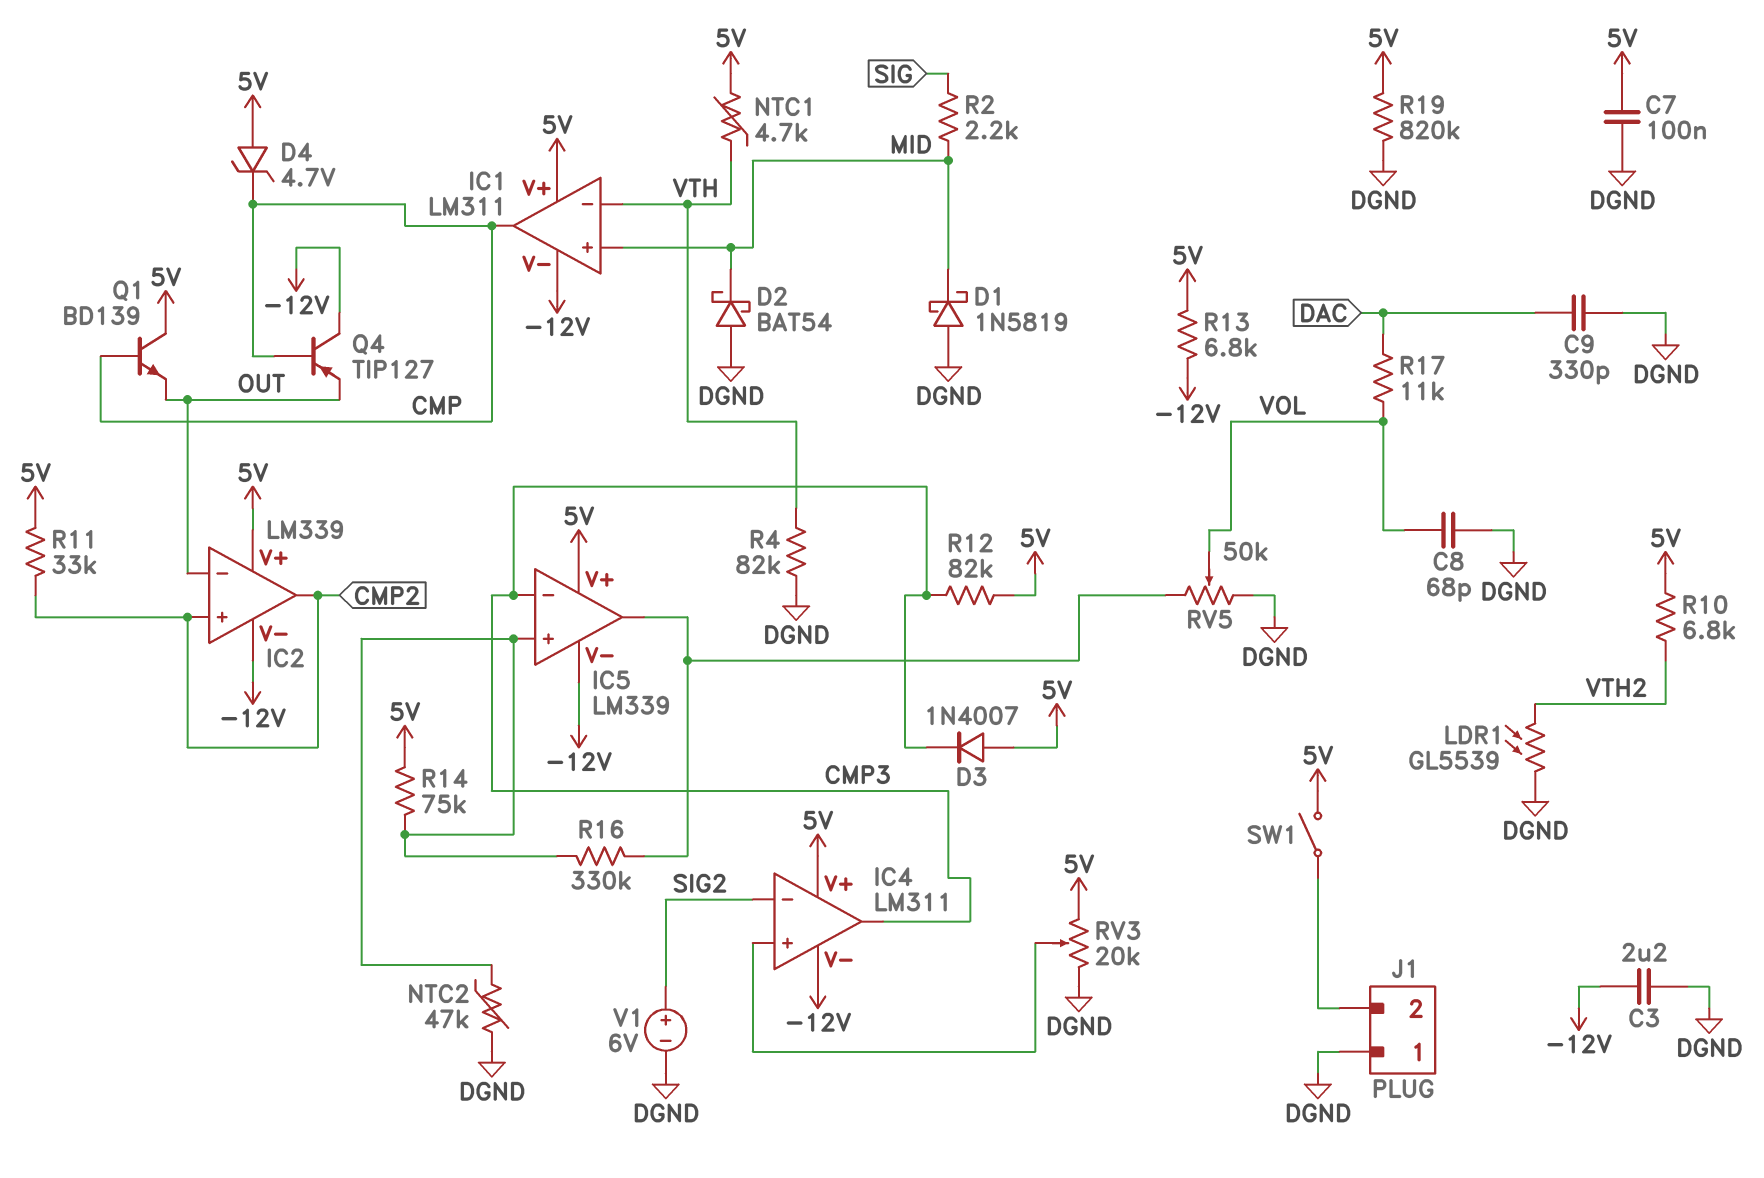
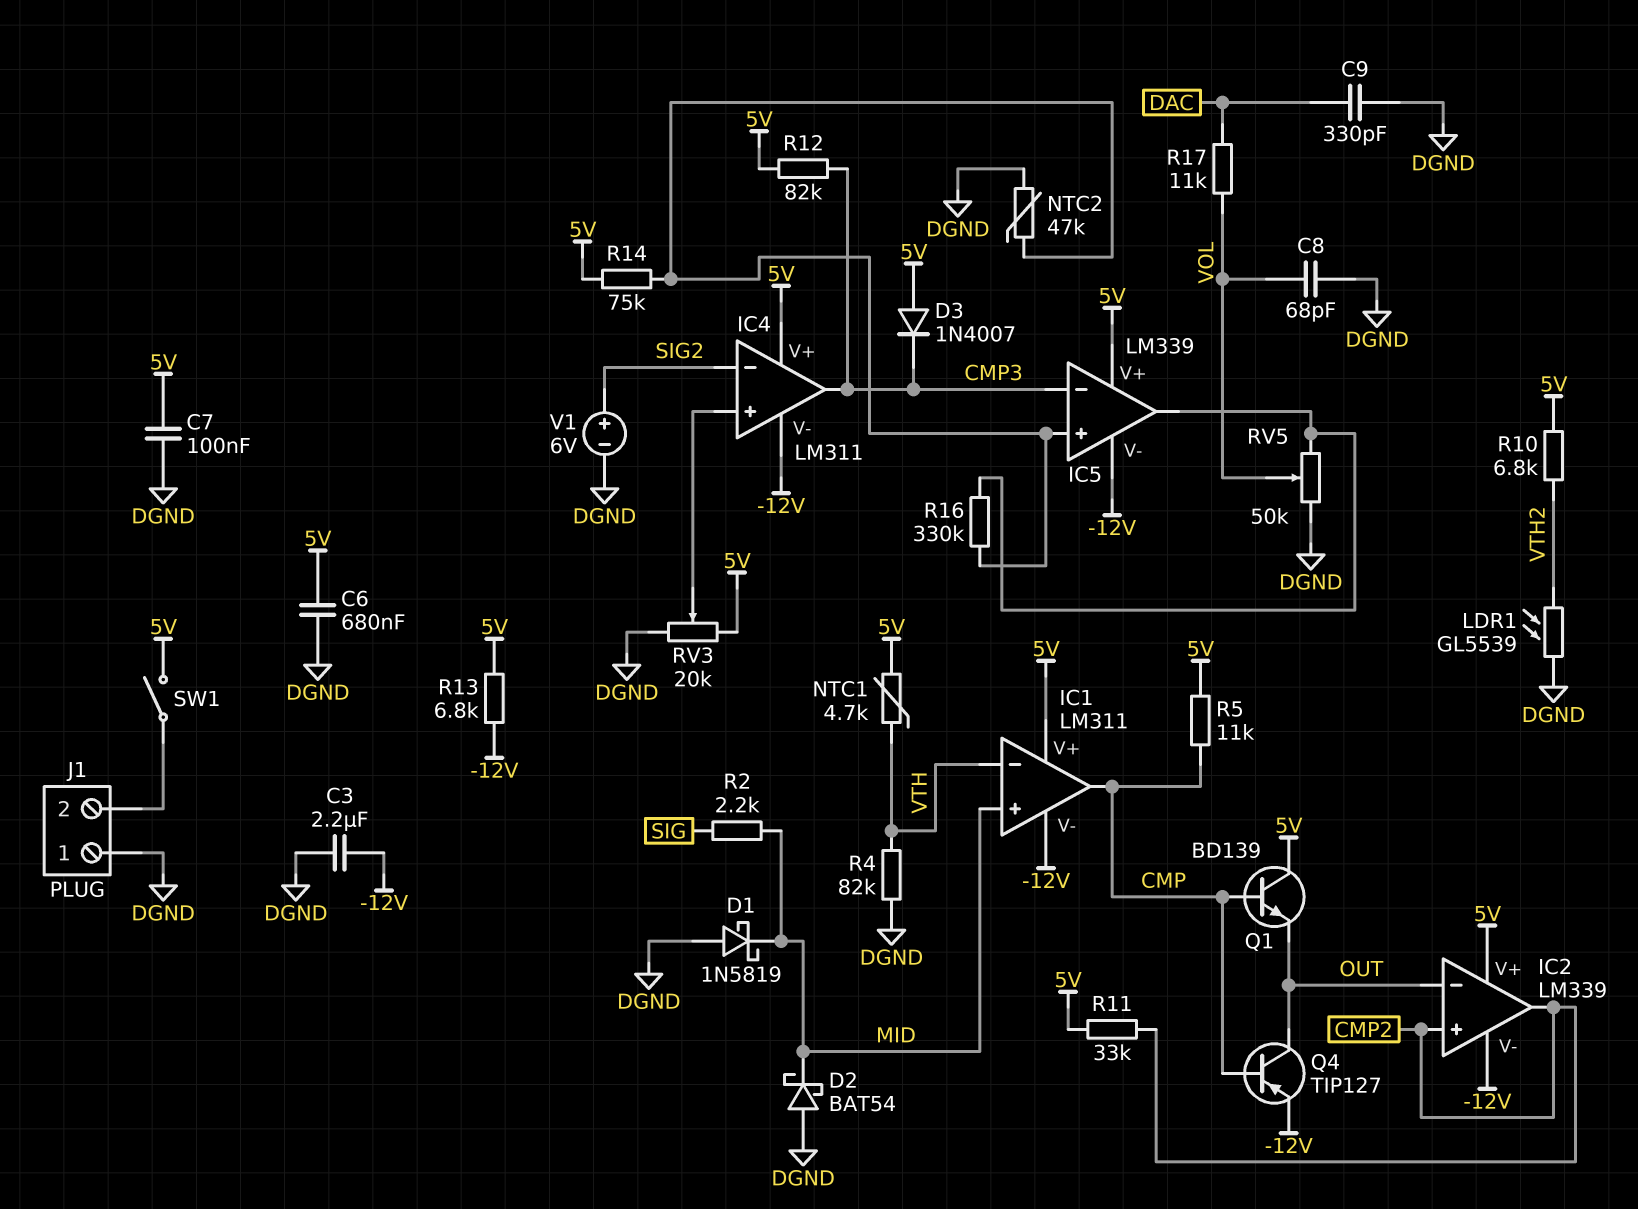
C6: none -> 680nF (5V, DGND)
D4: zener 4.7V (A 5V, K CMP) -> none
Q4: PNP TIP127 (B CMP, C -12V, E OUT) -> PNP TIP127 (B CMP, C OUT, E -12V)
R5: none -> 11k (5V, CMP)
R19: 820k (5V, DGND) -> none

